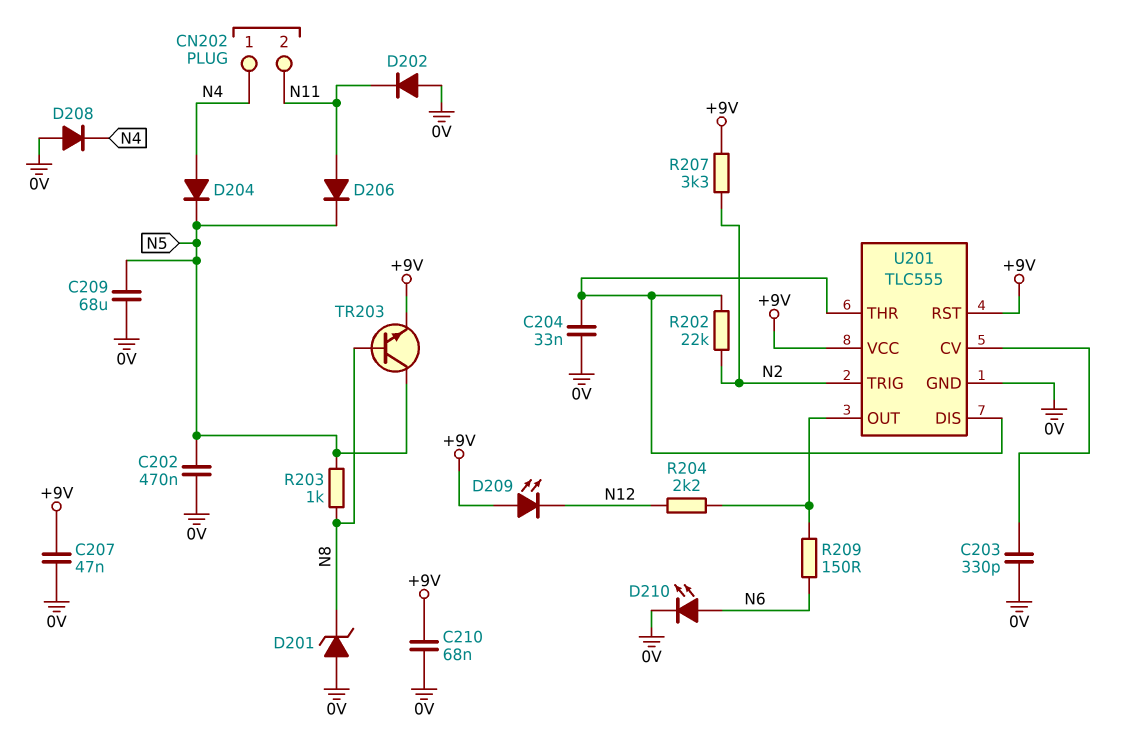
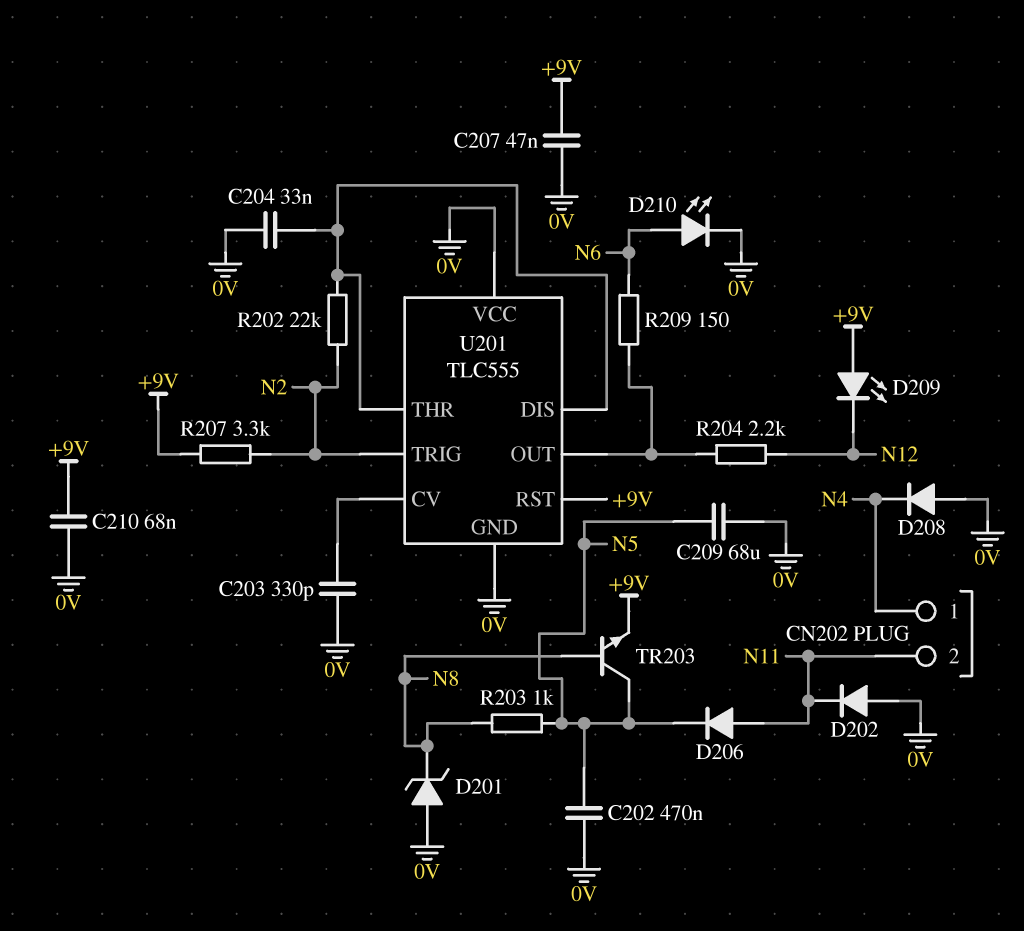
D204: diode (A N4, K N5) -> none
U201 pin VCC: +9V -> 0V

